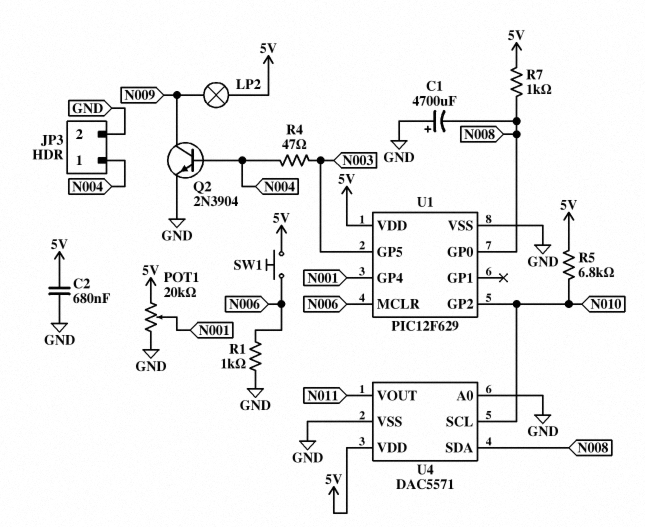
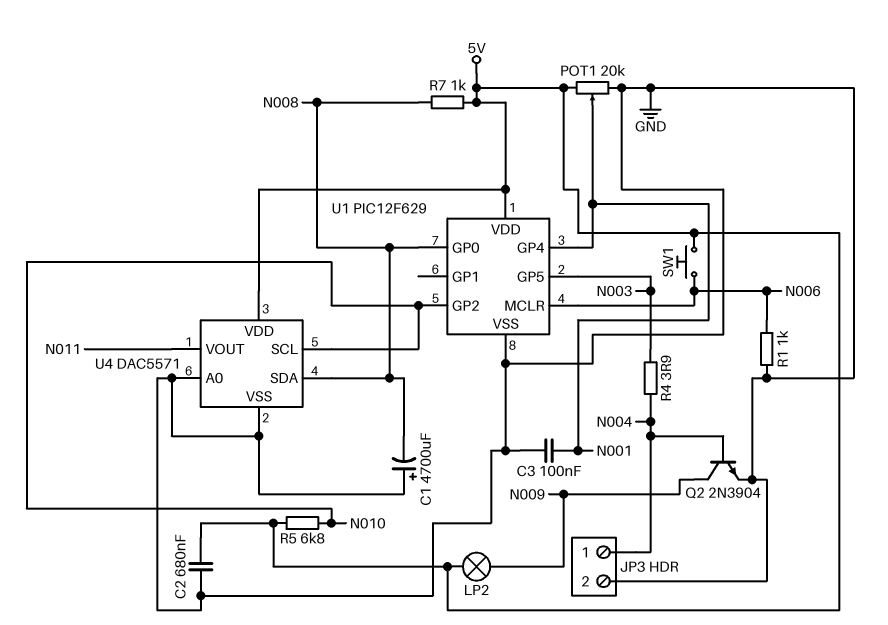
C3: none -> 100nF (GND, N001)
R4: 47 (N003, N004) -> 3.9 (N003, N004)

